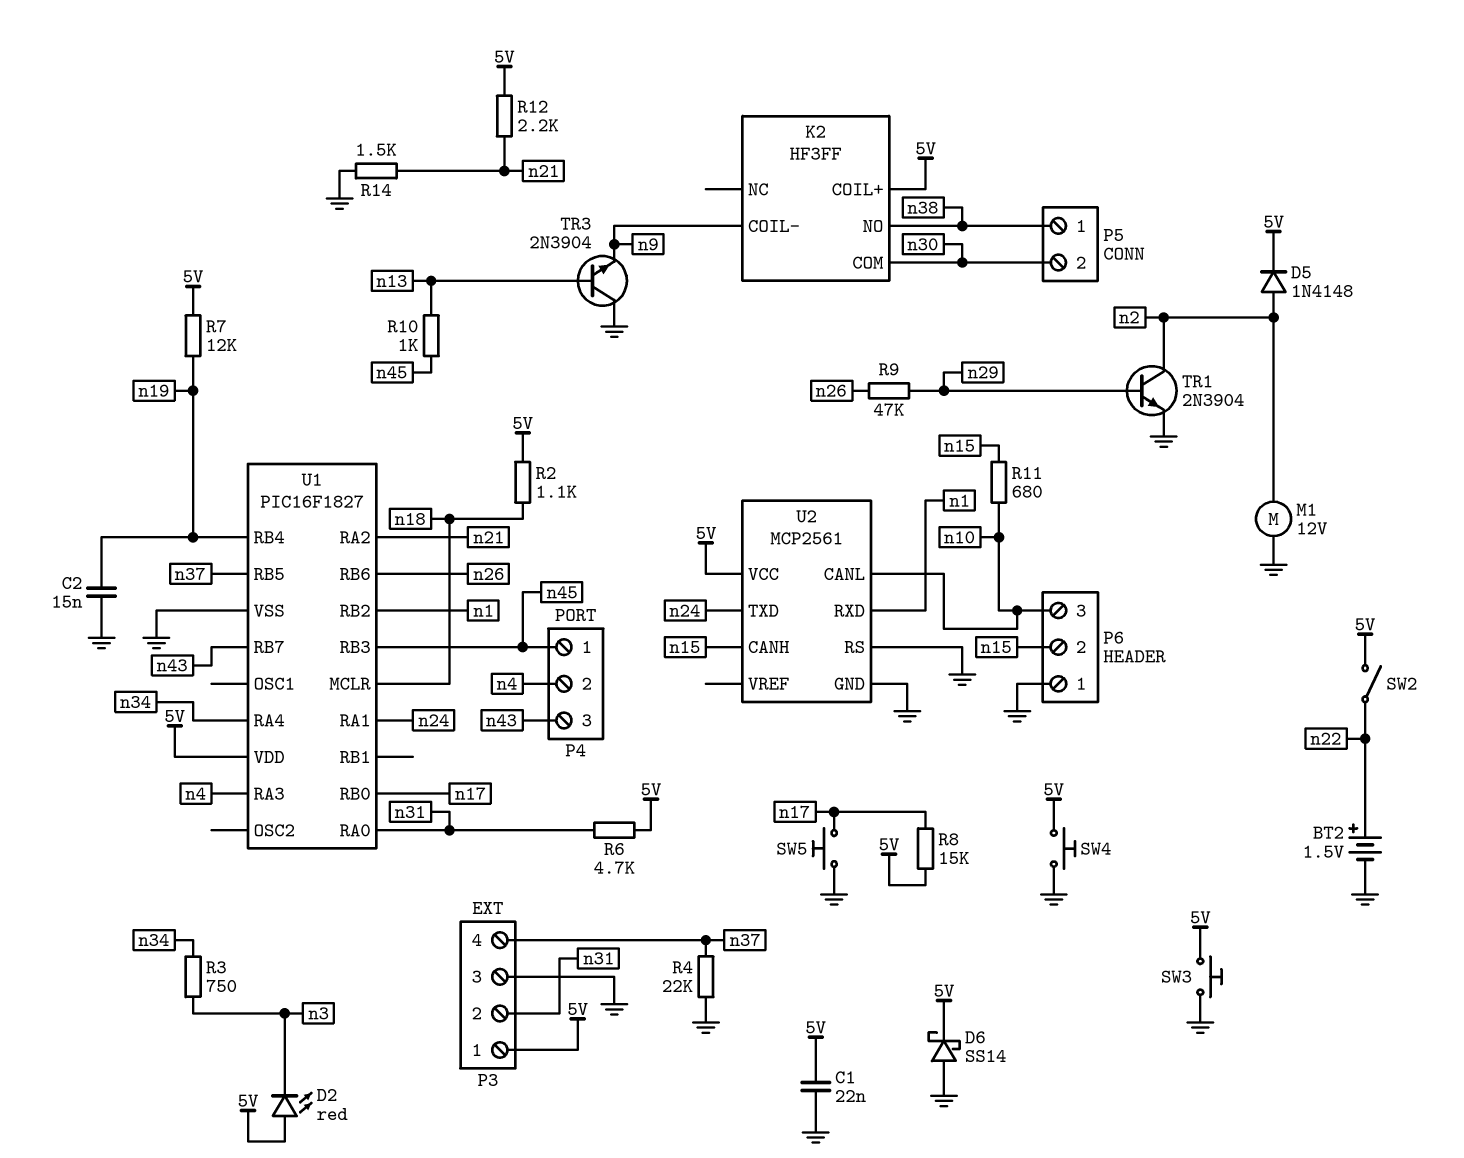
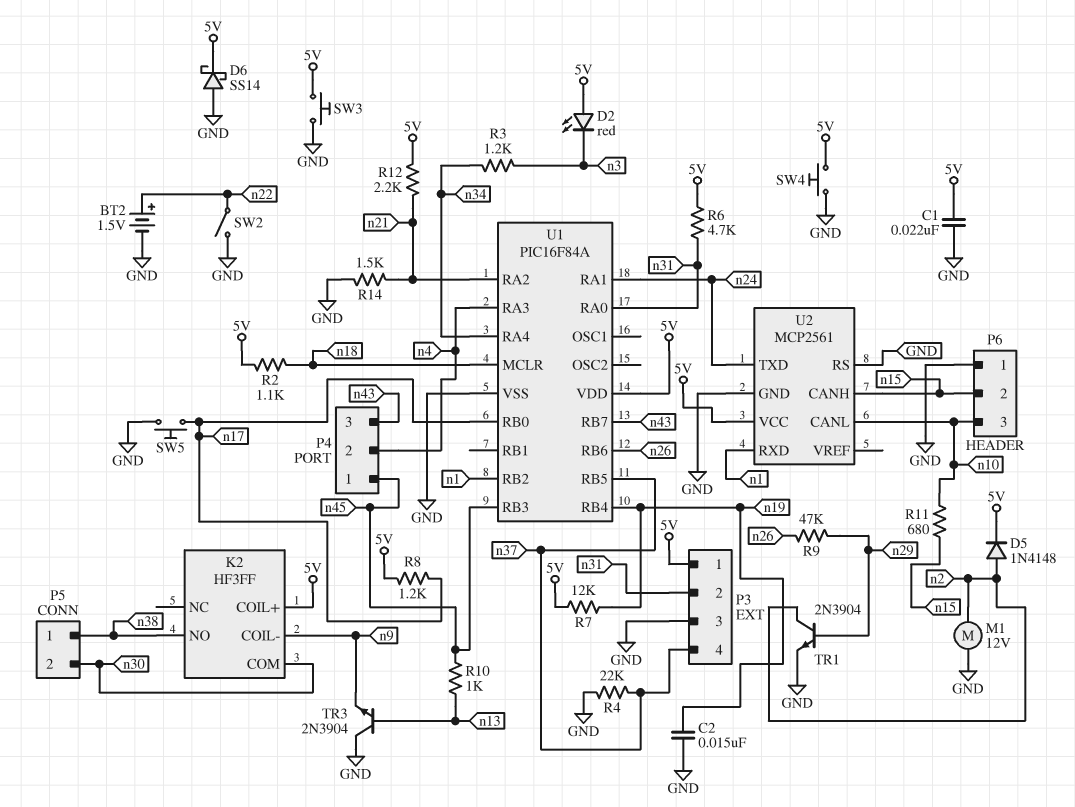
R3: 750 (n3, n34) -> 1.2k (n3, n34)
R8: 15k (5V, n17) -> 1.2k (5V, n17)
SW2: switch (5V, n22) -> switch (GND, n22)
U1: PIC16F1827 -> PIC16F84A

